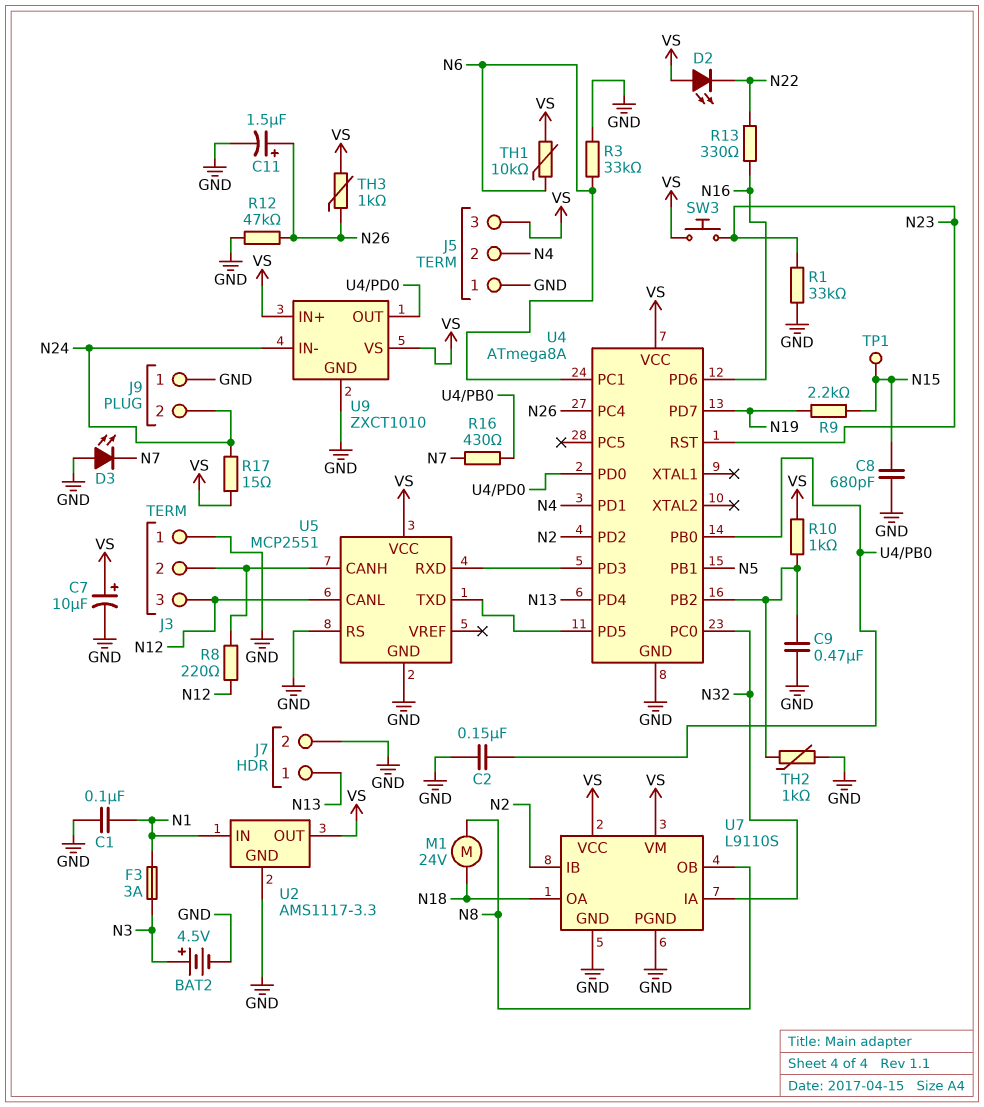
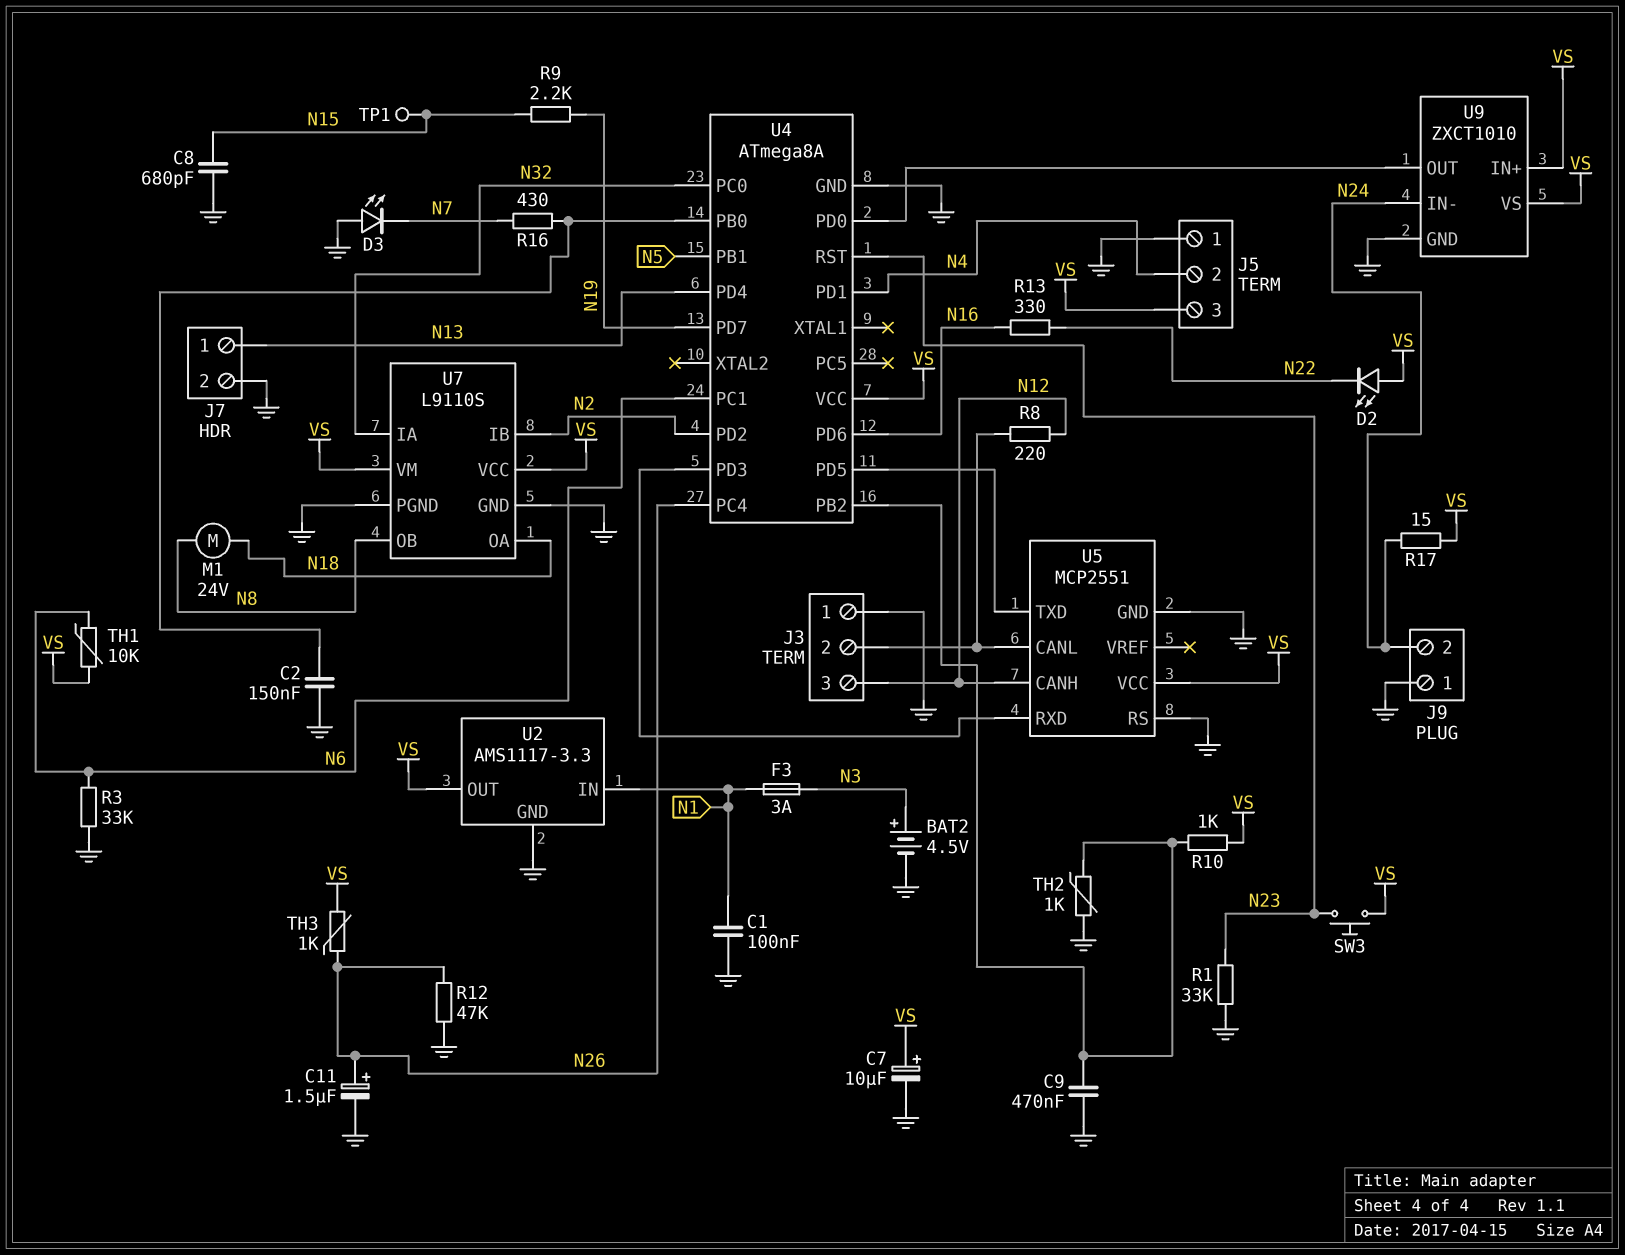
U5 pin CANH: J3/2 -> N12
U5 pin CANL: N12 -> J3/2

